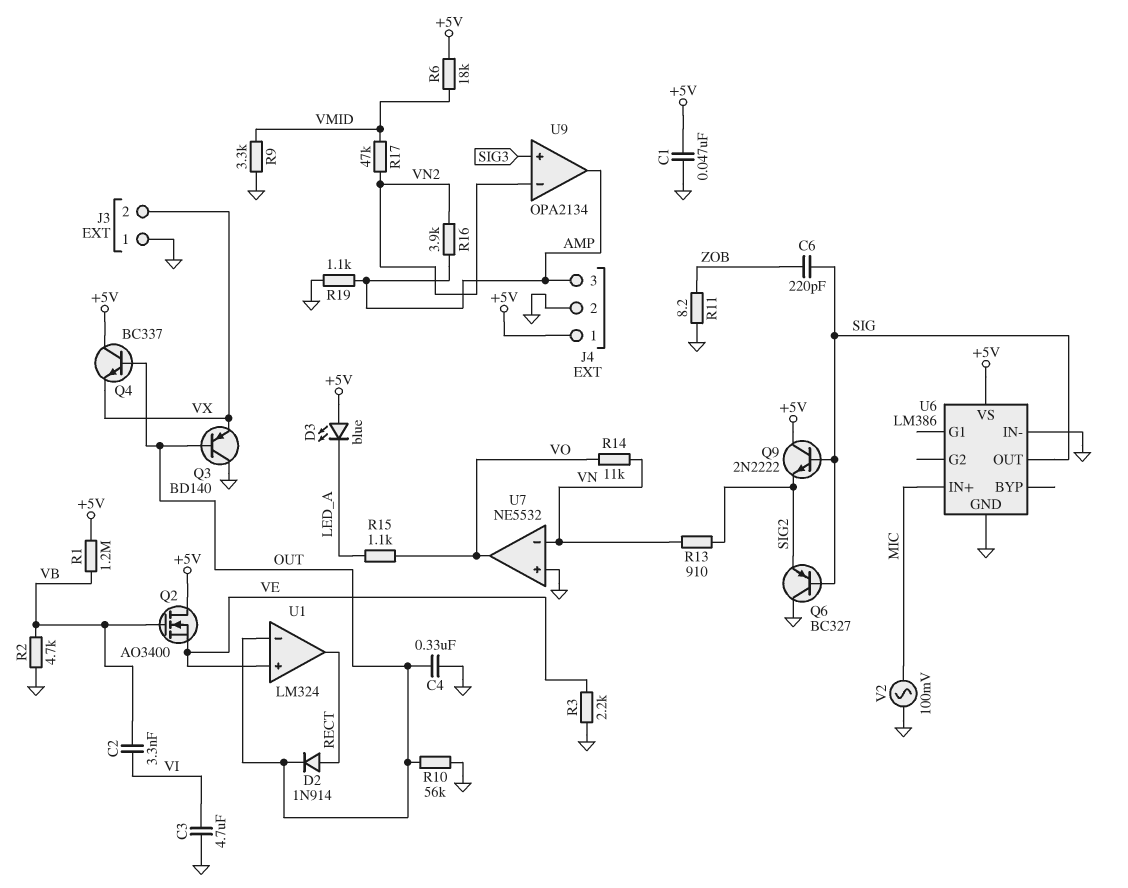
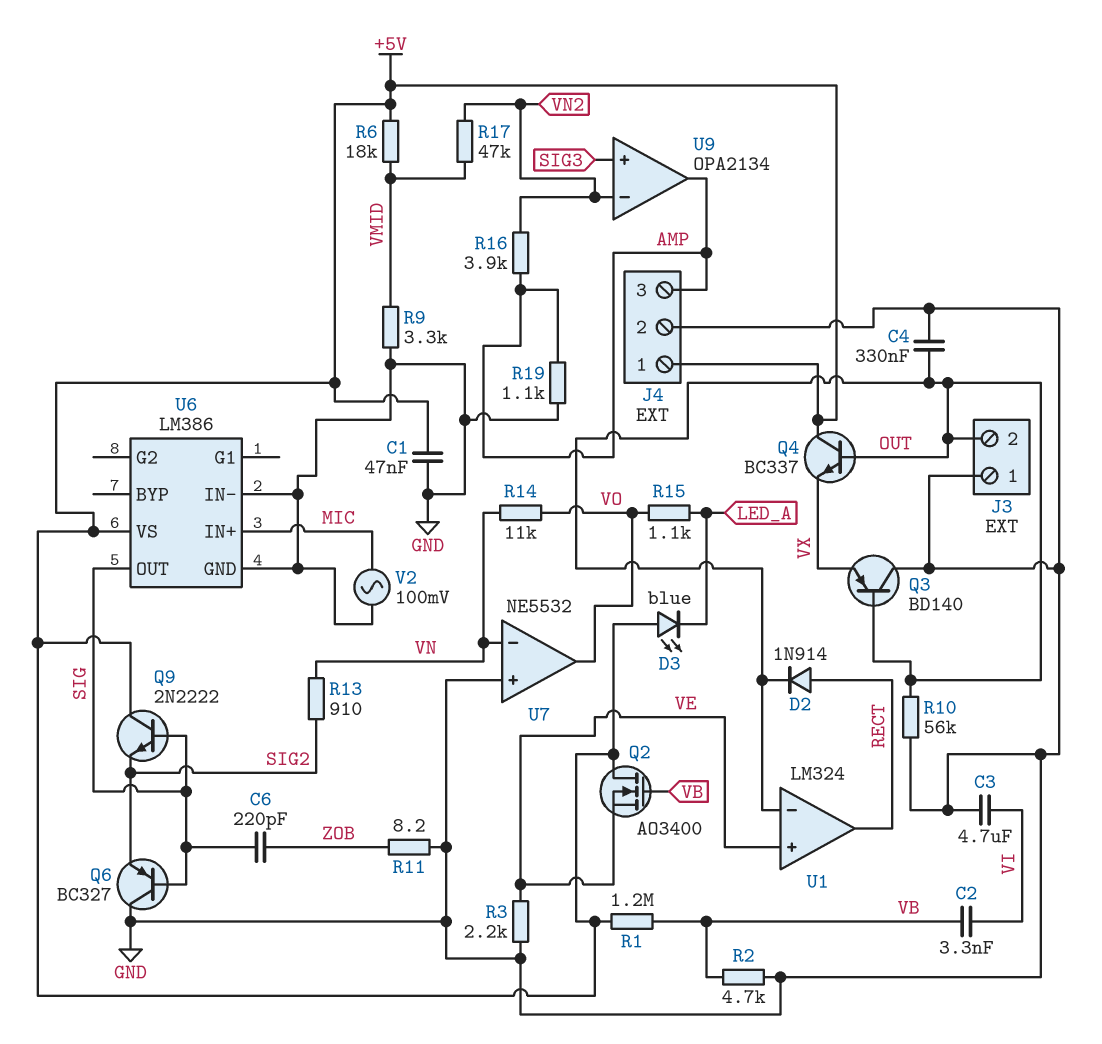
J3 pin 2: VX -> OUT

